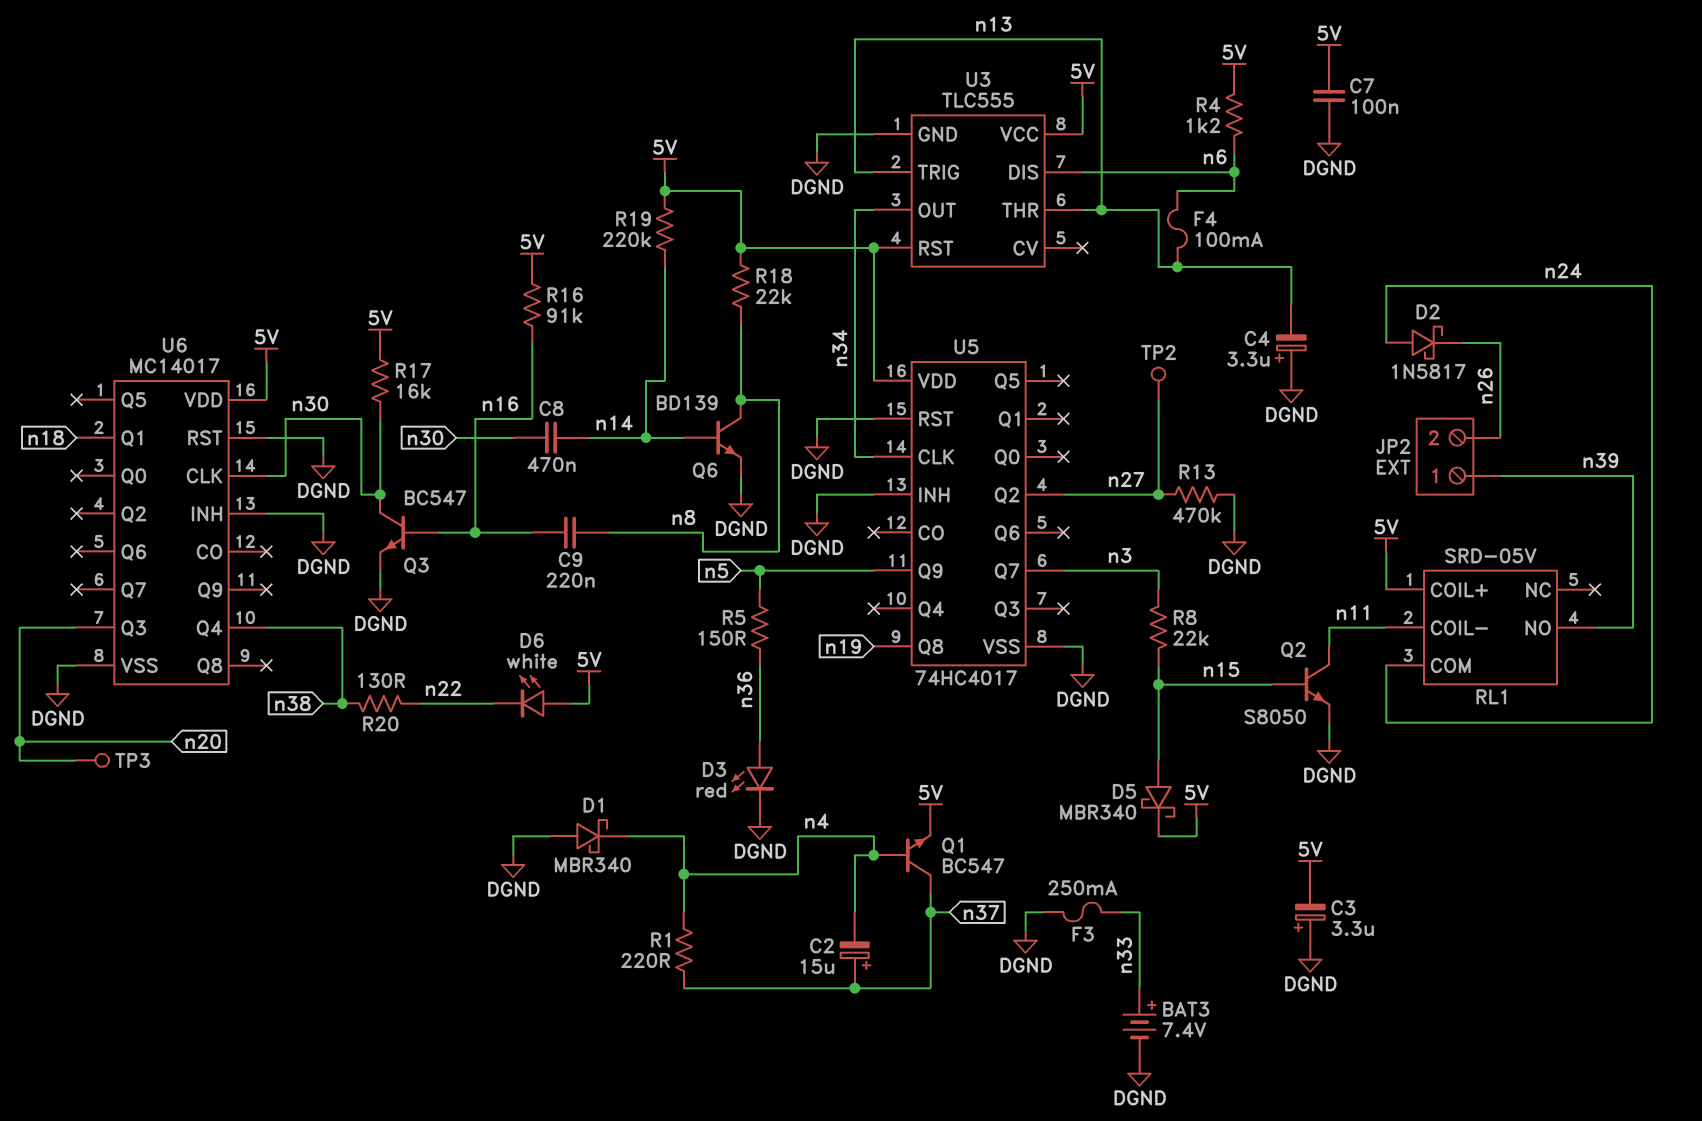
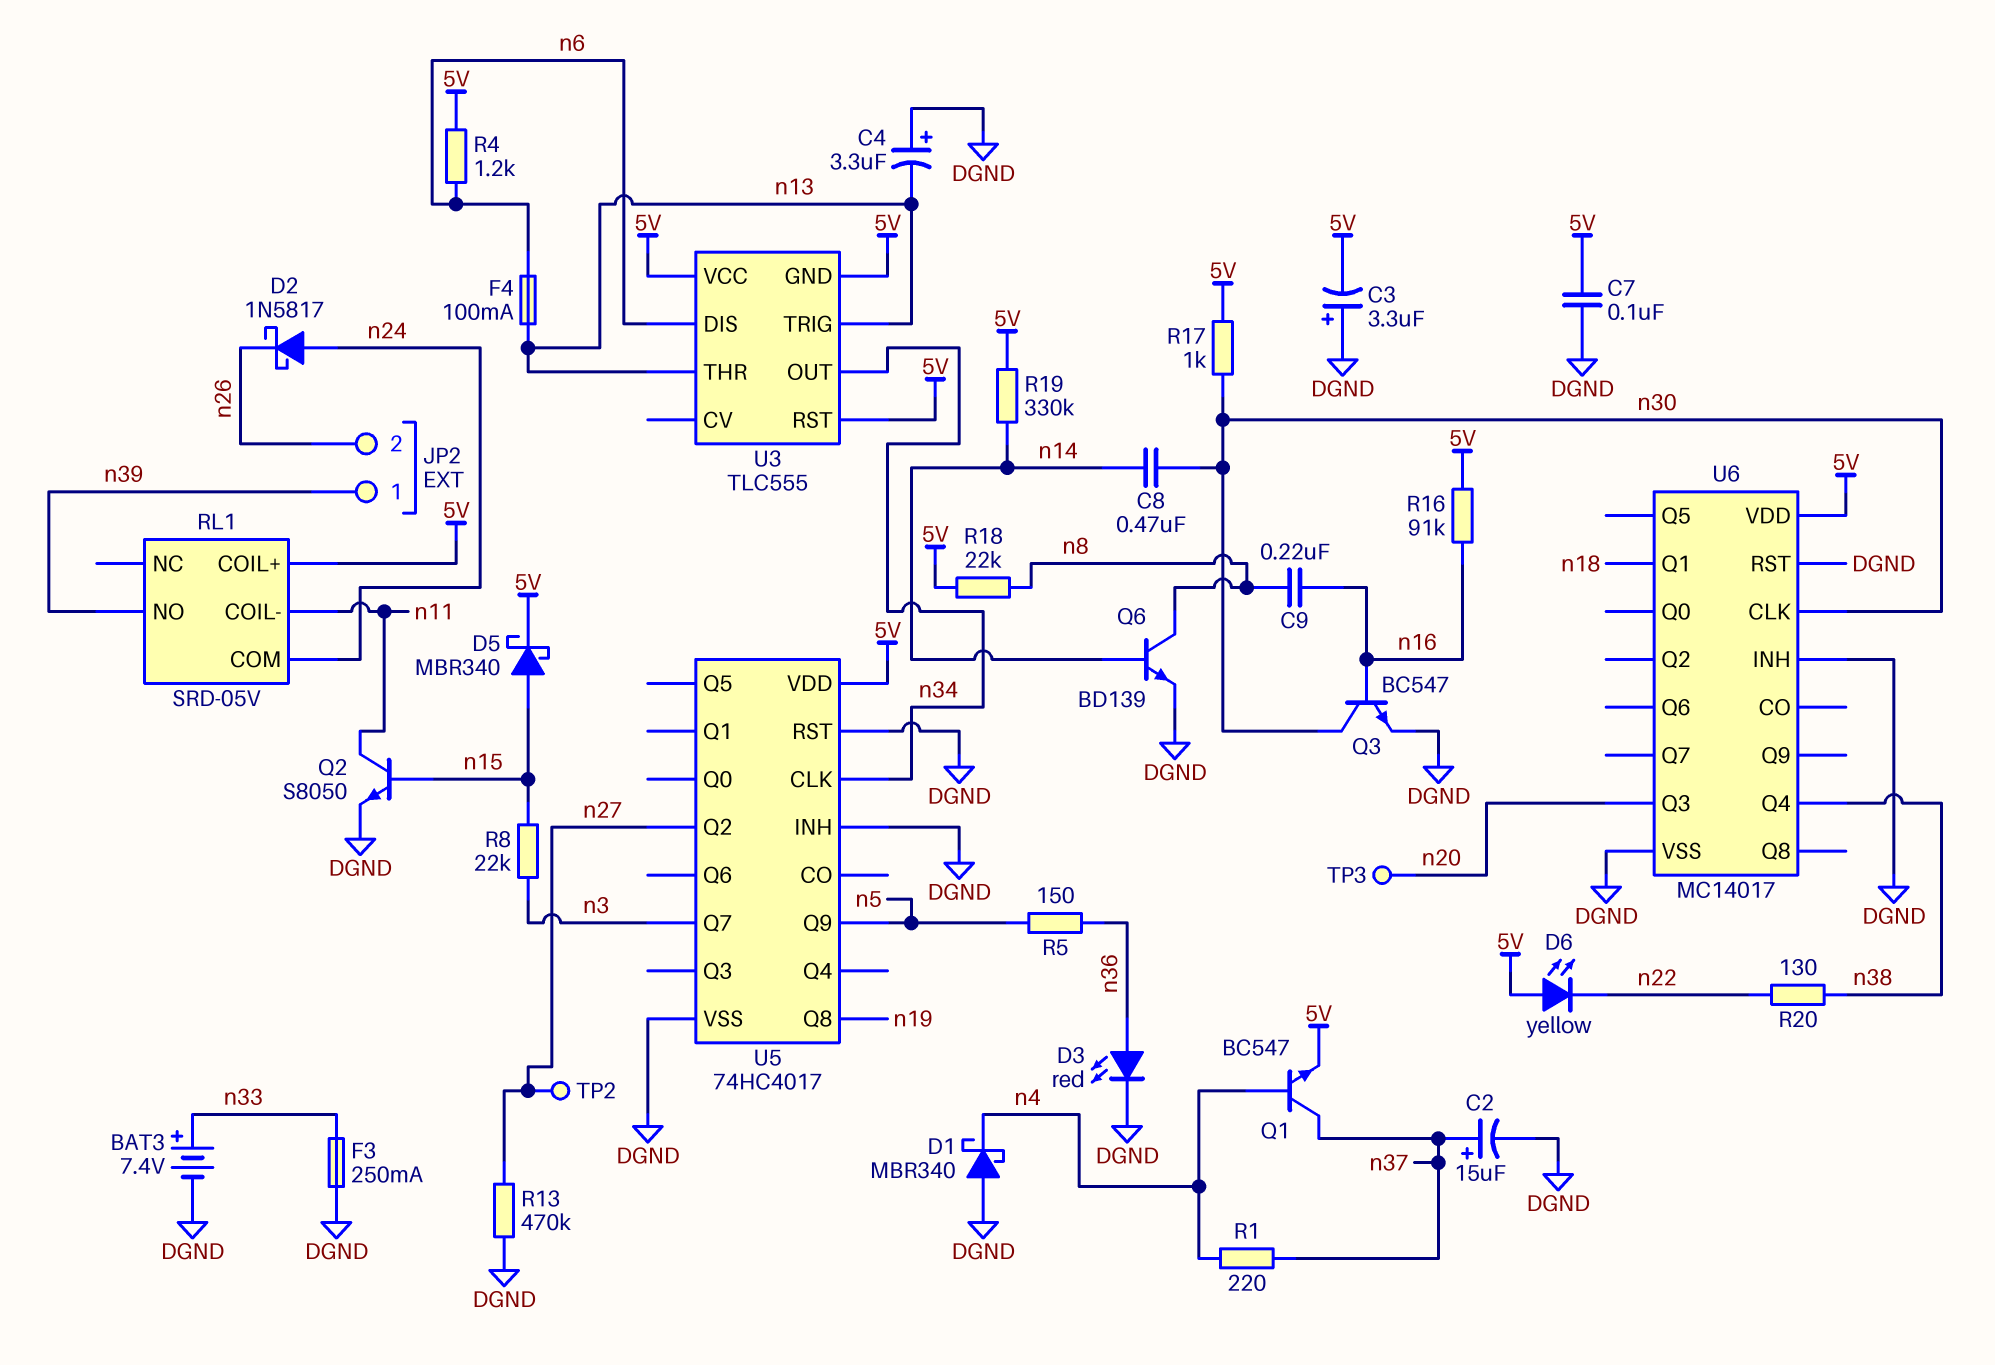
C2: 15uF (plus n37, minus n4) -> 15uF (plus n37, minus DGND)
D6: LED white (A 5V, K n22) -> LED yellow (A 5V, K n22)
R17: 16k (5V, n30) -> 1k (5V, n30)
R19: 220k (5V, n14) -> 330k (5V, n14)
U3 pin GND: DGND -> 5V

